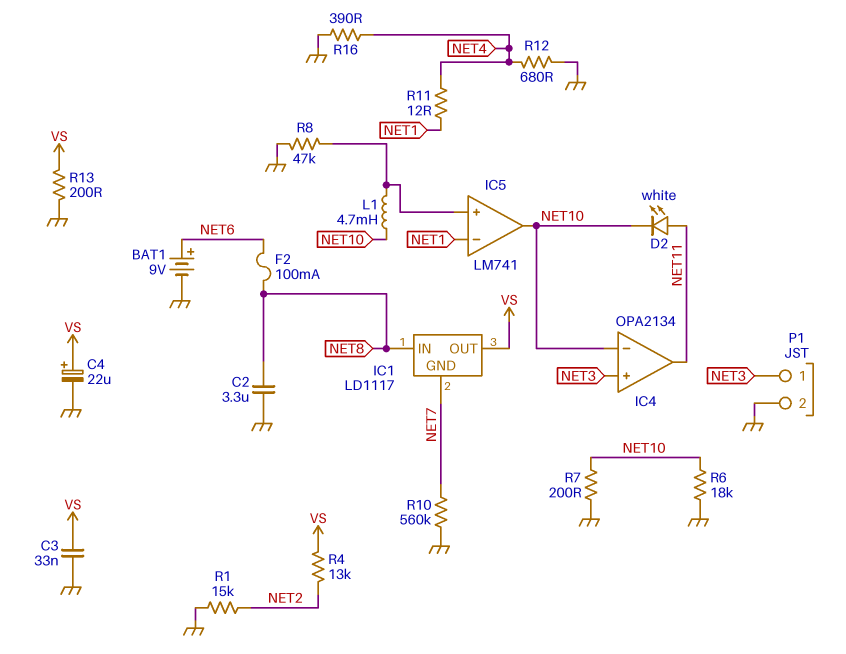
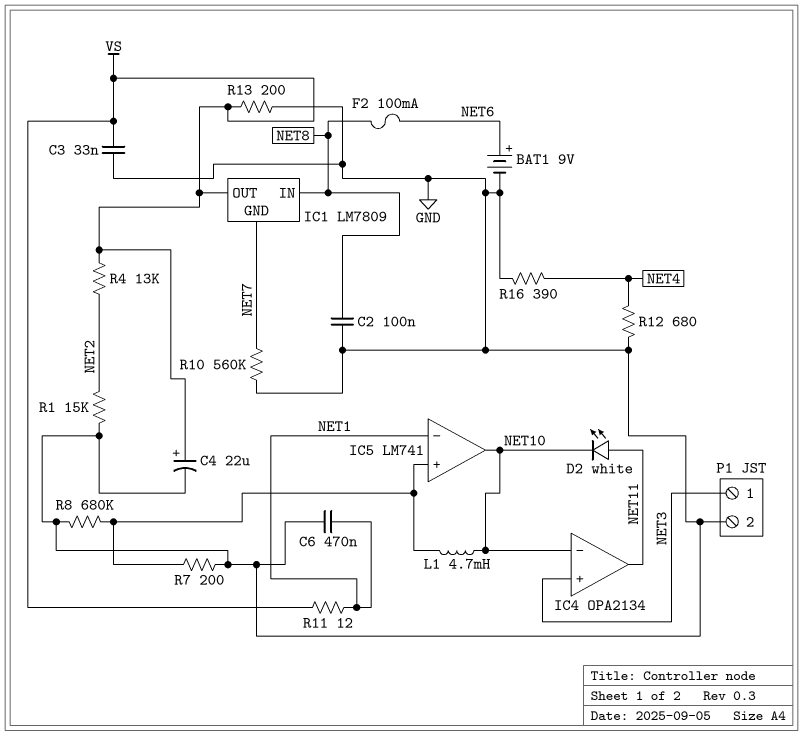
C2: 3.3uF (GND, NET8) -> 100nF (GND, NET8)
C6: none -> 470nF (GND, NET1)
IC1: LD1117 -> LM7809
R6: 18k (GND, NET10) -> none
R7: 200 (GND, NET10) -> 200 (GND, IC5/in+)
R8: 47k (GND, IC5/in+) -> 680k (GND, IC5/in+)
R11: 12 (NET1, NET4) -> 12 (NET1, VS)

